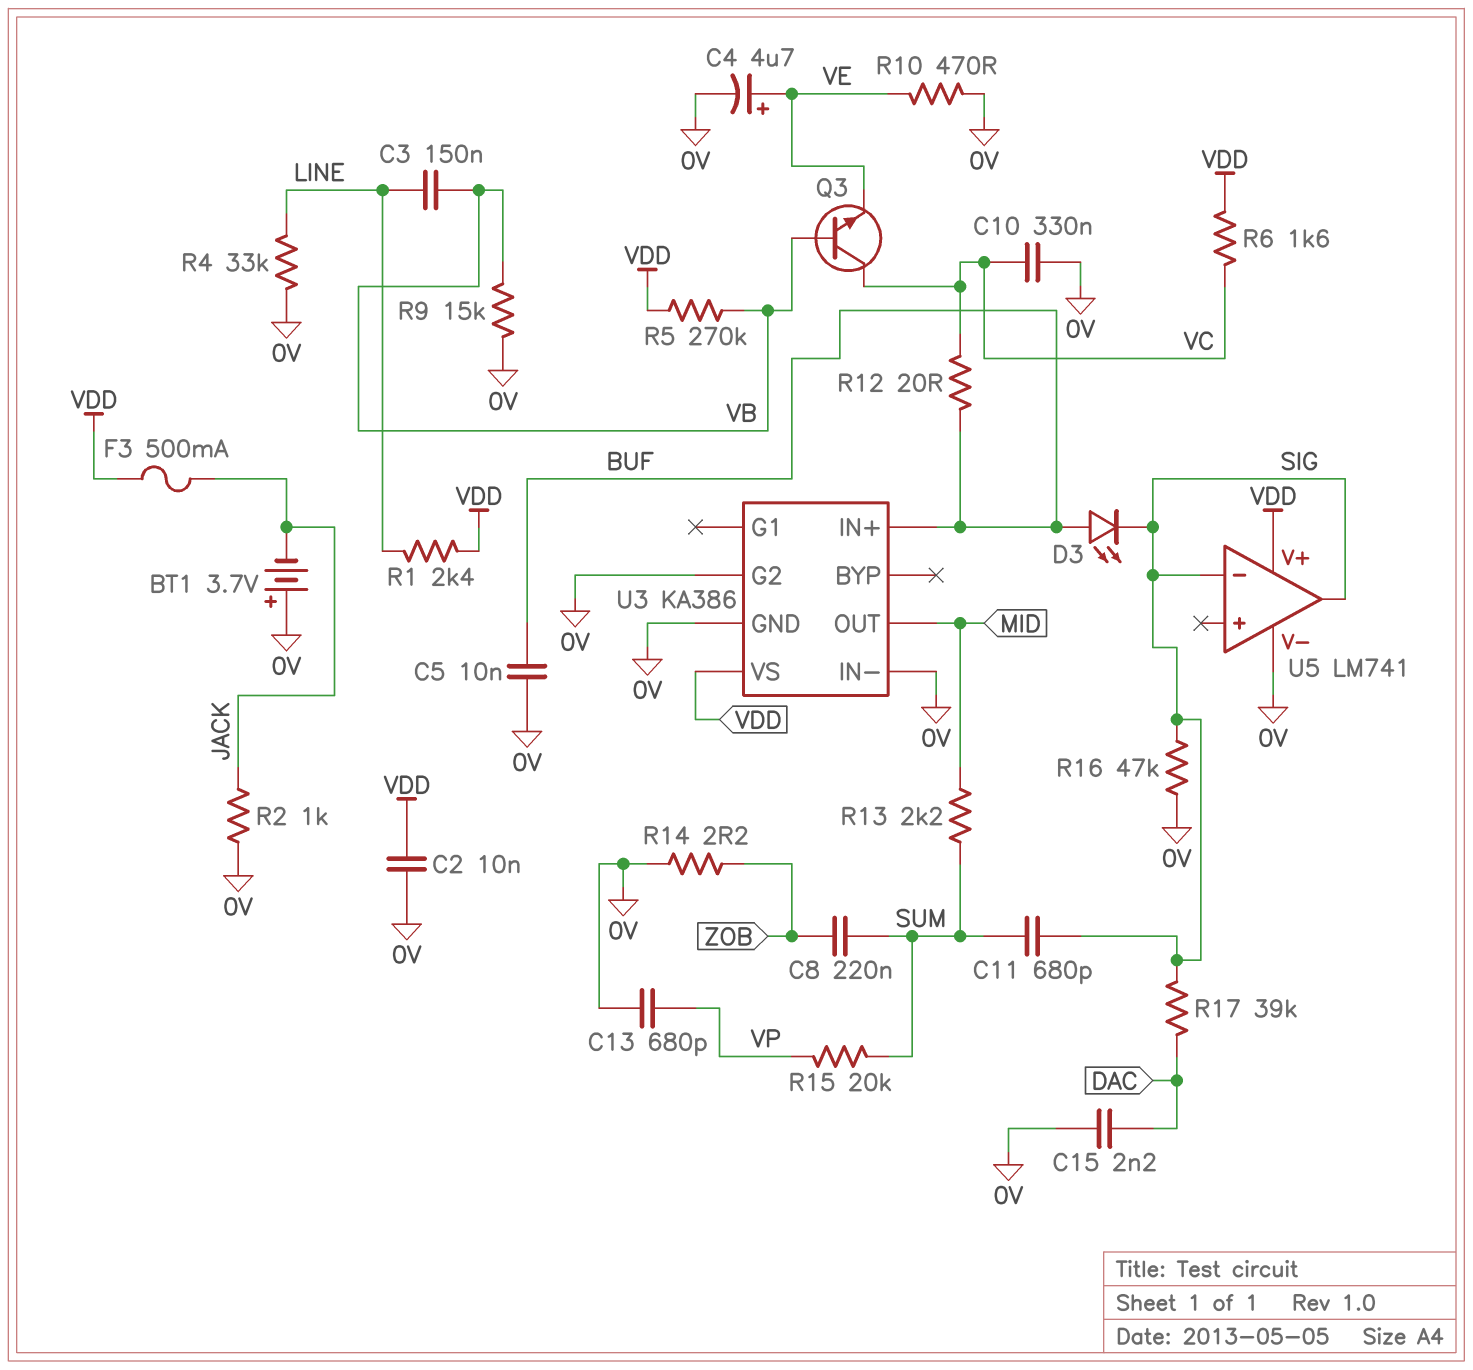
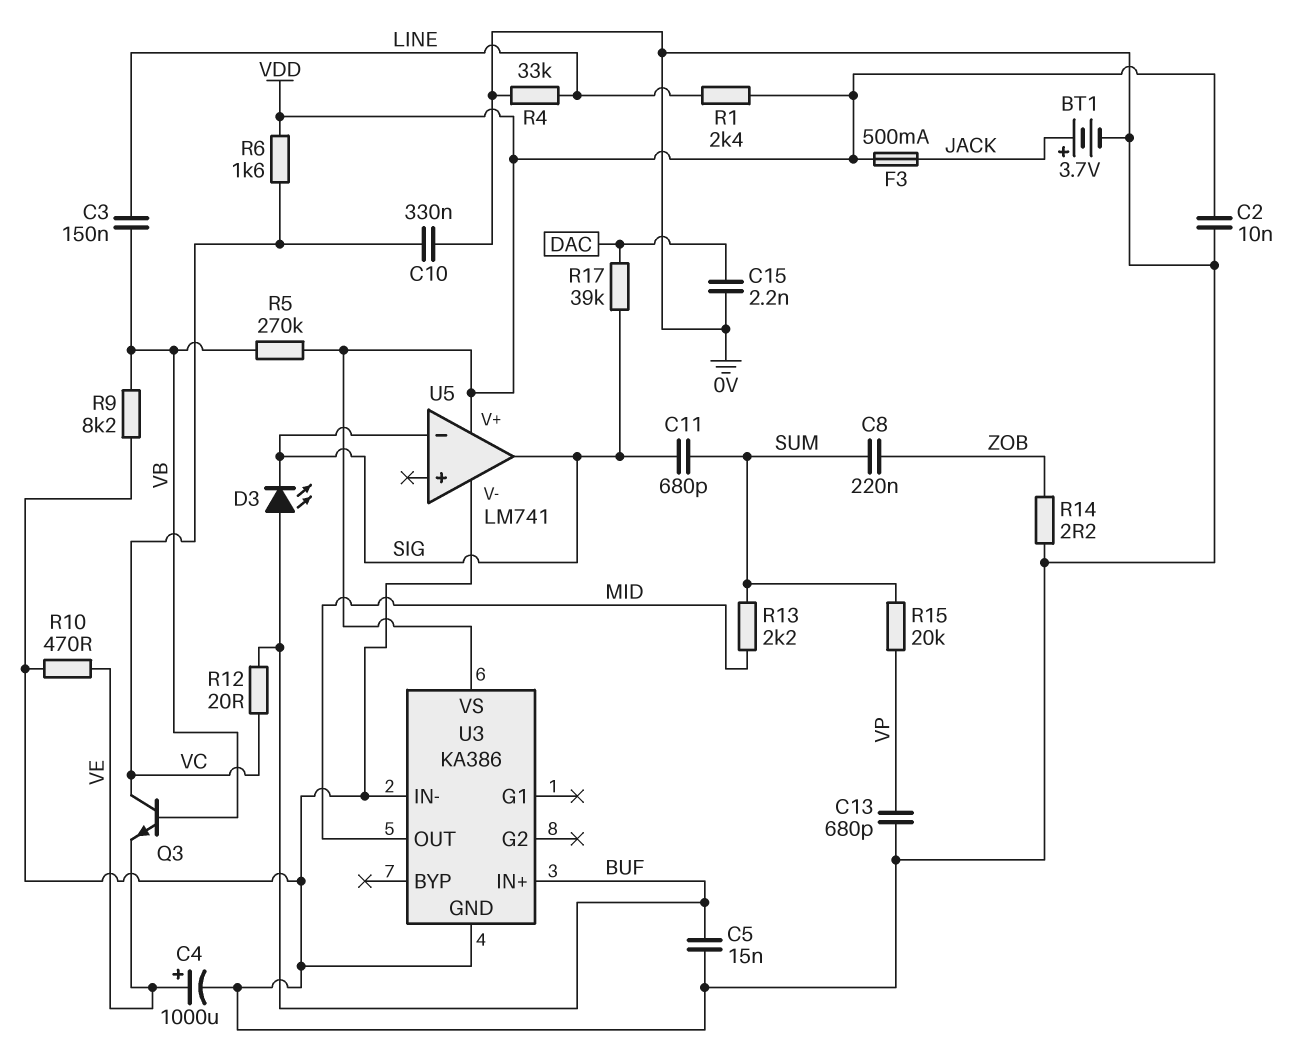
BT1: 3.7V (plus 0V, minus JACK) -> 3.7V (plus JACK, minus 0V)
C4: 4.7uF (plus VE, minus 0V) -> 1000uF (plus VE, minus 0V)
C5: 10nF (0V, BUF) -> 15nF (0V, BUF)
R2: 1k (0V, JACK) -> none
R9: 15k (0V, VB) -> 8.2k (0V, VB)
R16: 47k (0V, SIG) -> none
U3 pin G2: 0V -> none

